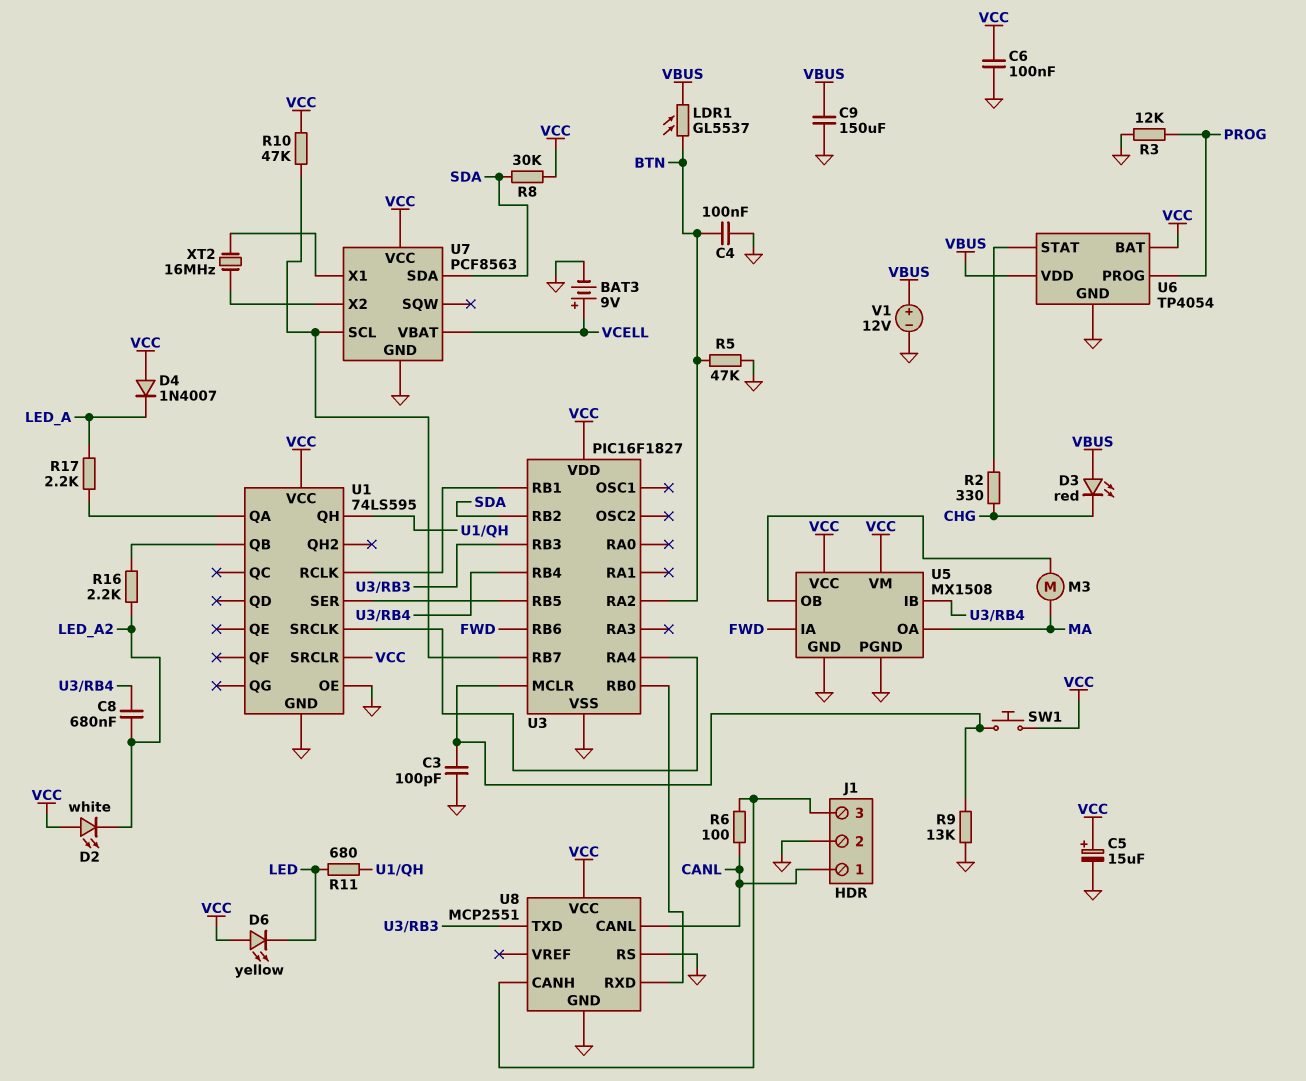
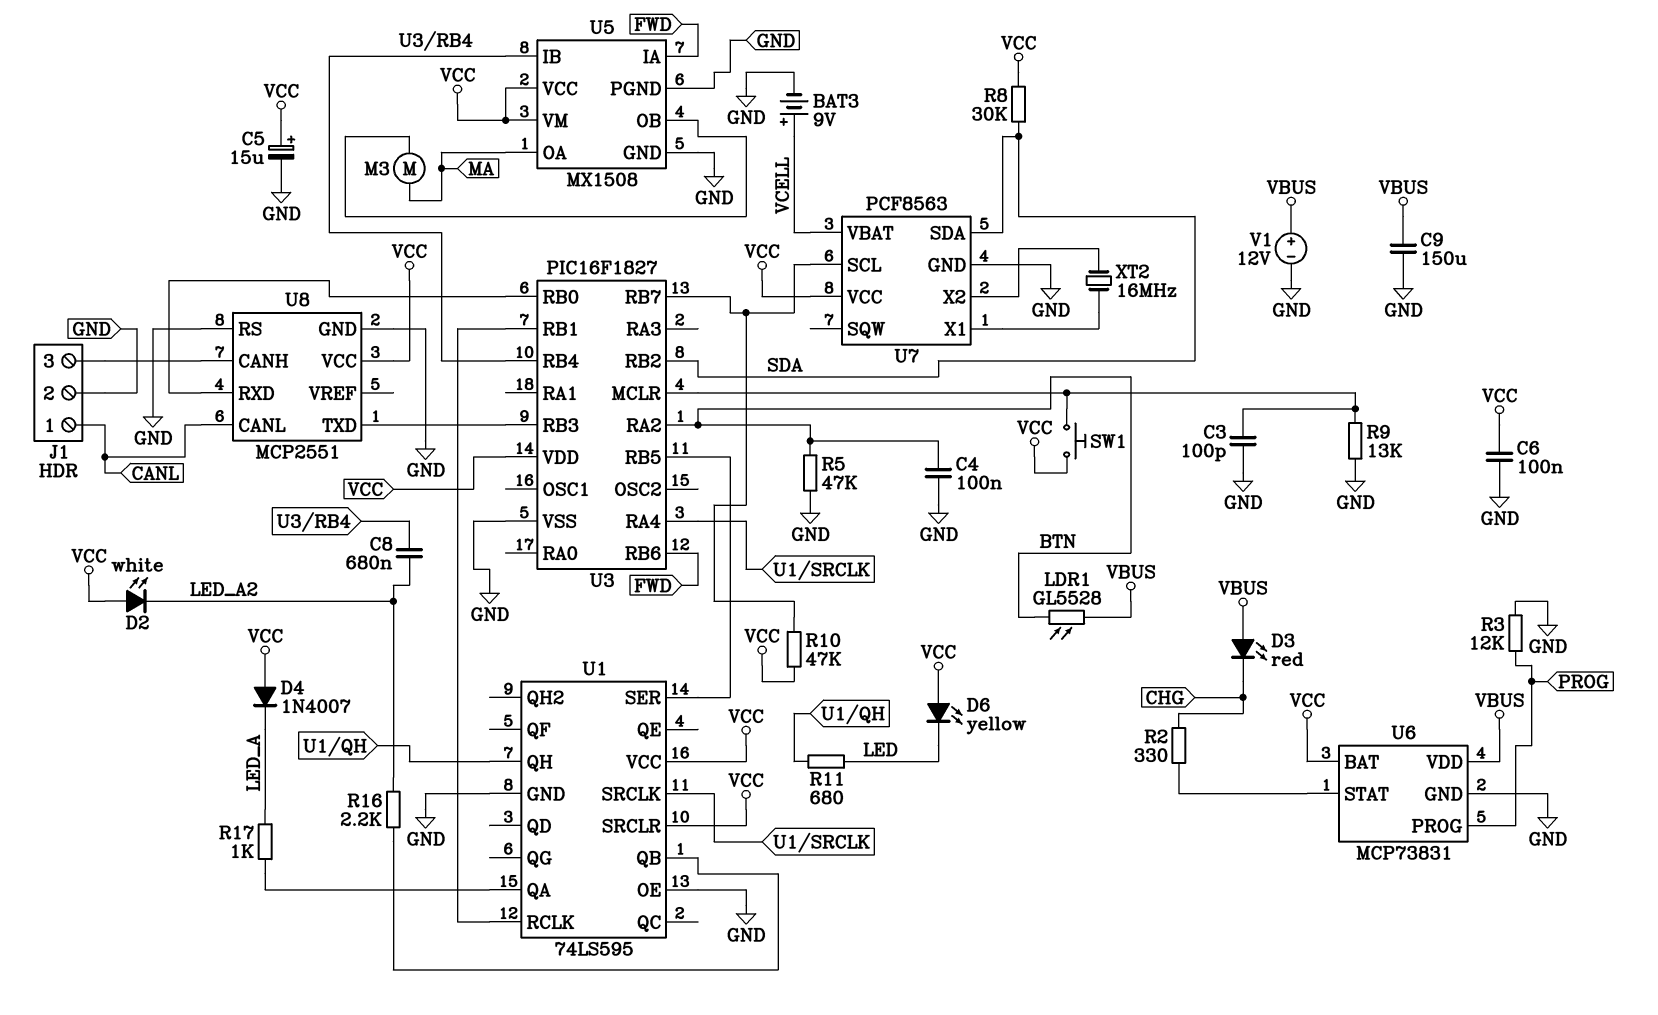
LDR1: GL5537 (BTN, VBUS) -> GL5528 (BTN, VBUS)
R6: 100 (CANL, J1/3) -> none
R17: 2.2k (LED_A, U1/QA) -> 1k (LED_A, U1/QA)
U6: TP4054 -> MCP73831

